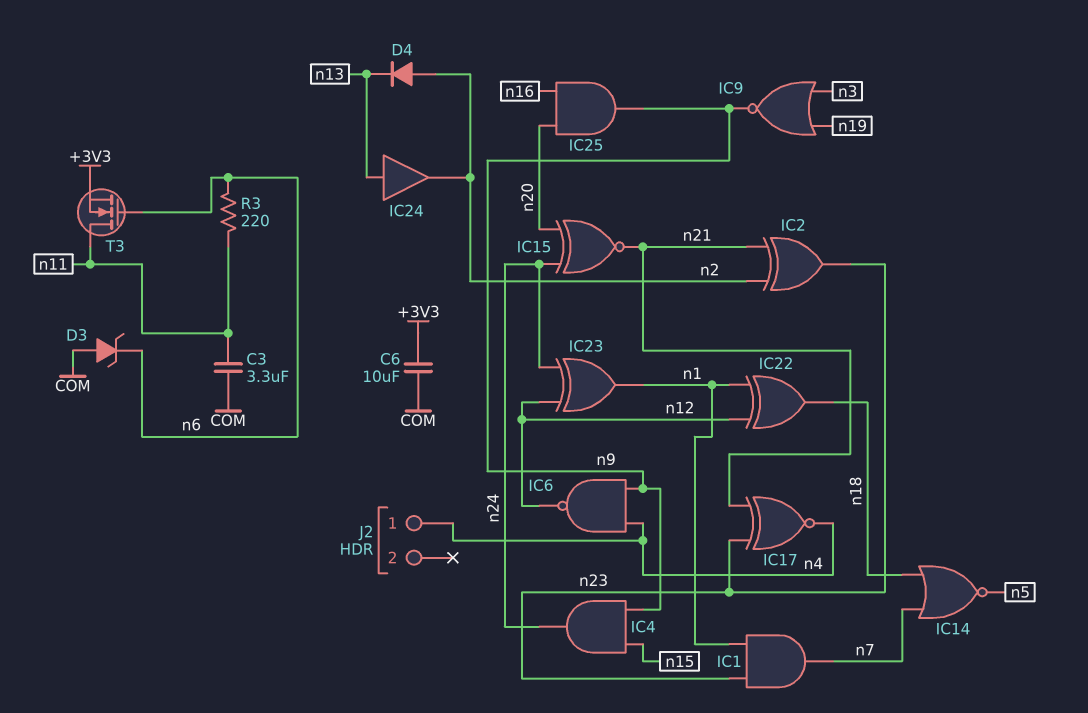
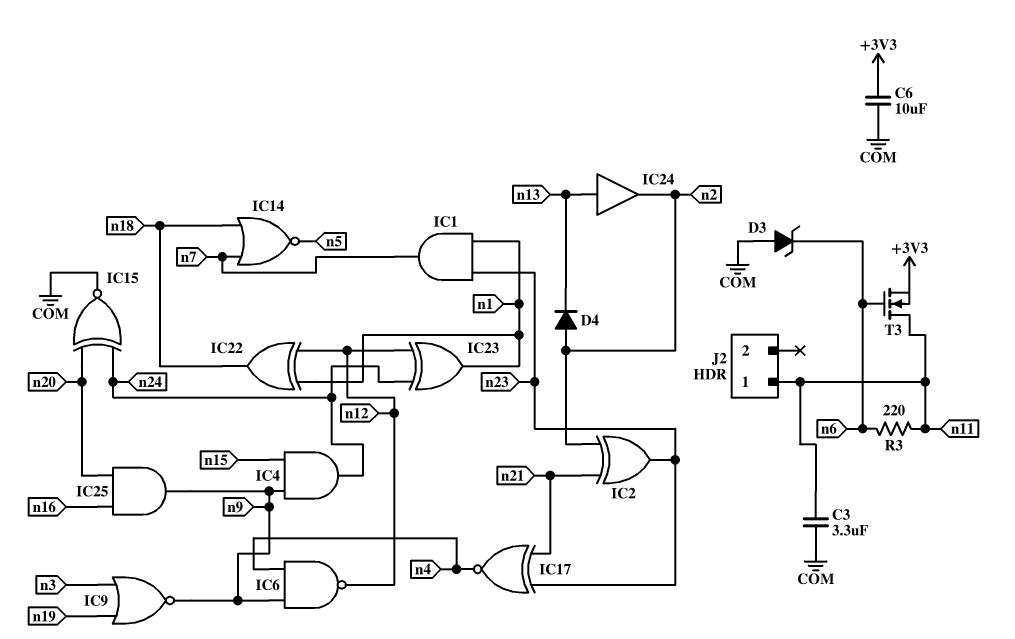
IC15: XNOR (in n20, in n24, out n21) -> XNOR (in n20, in n24, out COM)
J2 pin 1: n4 -> n11

